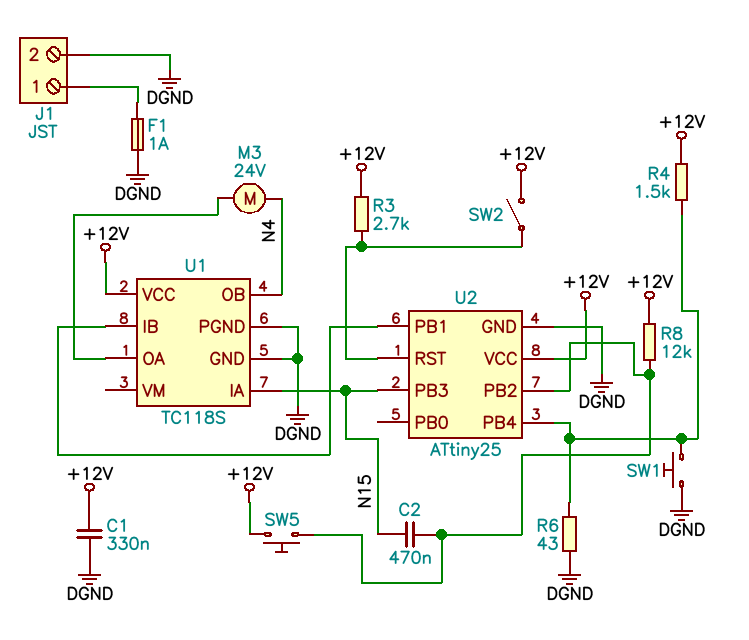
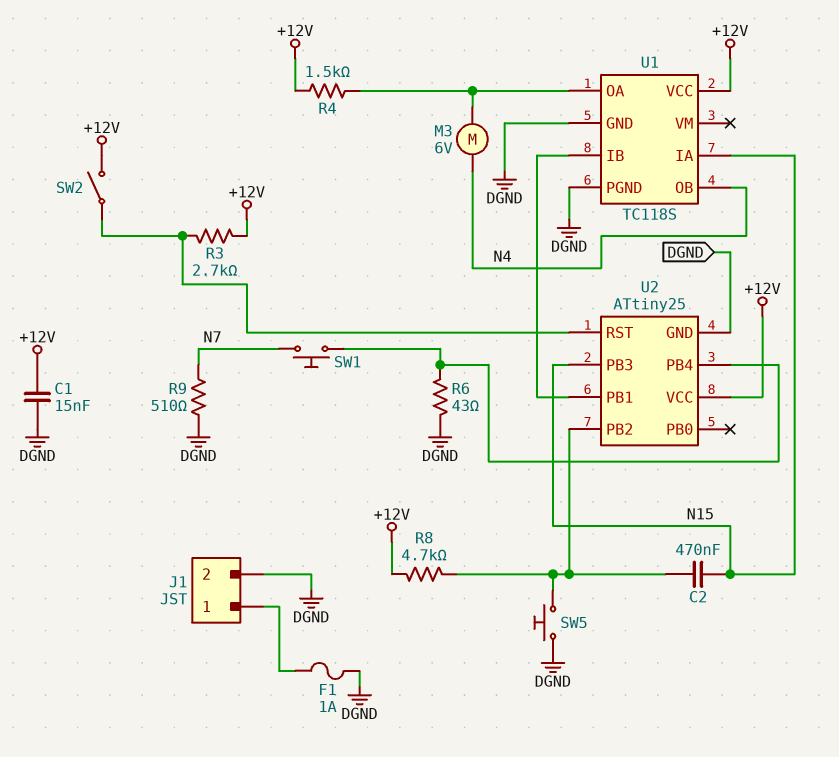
C1: 330nF (+12V, DGND) -> 15nF (+12V, DGND)
M3: motor 24V (N4, U1/OA) -> motor 6V (N4, U1/OA)
R4: 1.5k (+12V, U2/PB4) -> 1.5k (+12V, U1/OA)
R8: 12k (+12V, U2/PB2) -> 4.7k (+12V, U2/PB2)
R9: none -> 510 (DGND, N7)
SW1: button (DGND, U2/PB4) -> button (N7, U2/PB4)
SW5: button (+12V, U2/PB2) -> button (DGND, U2/PB2)

